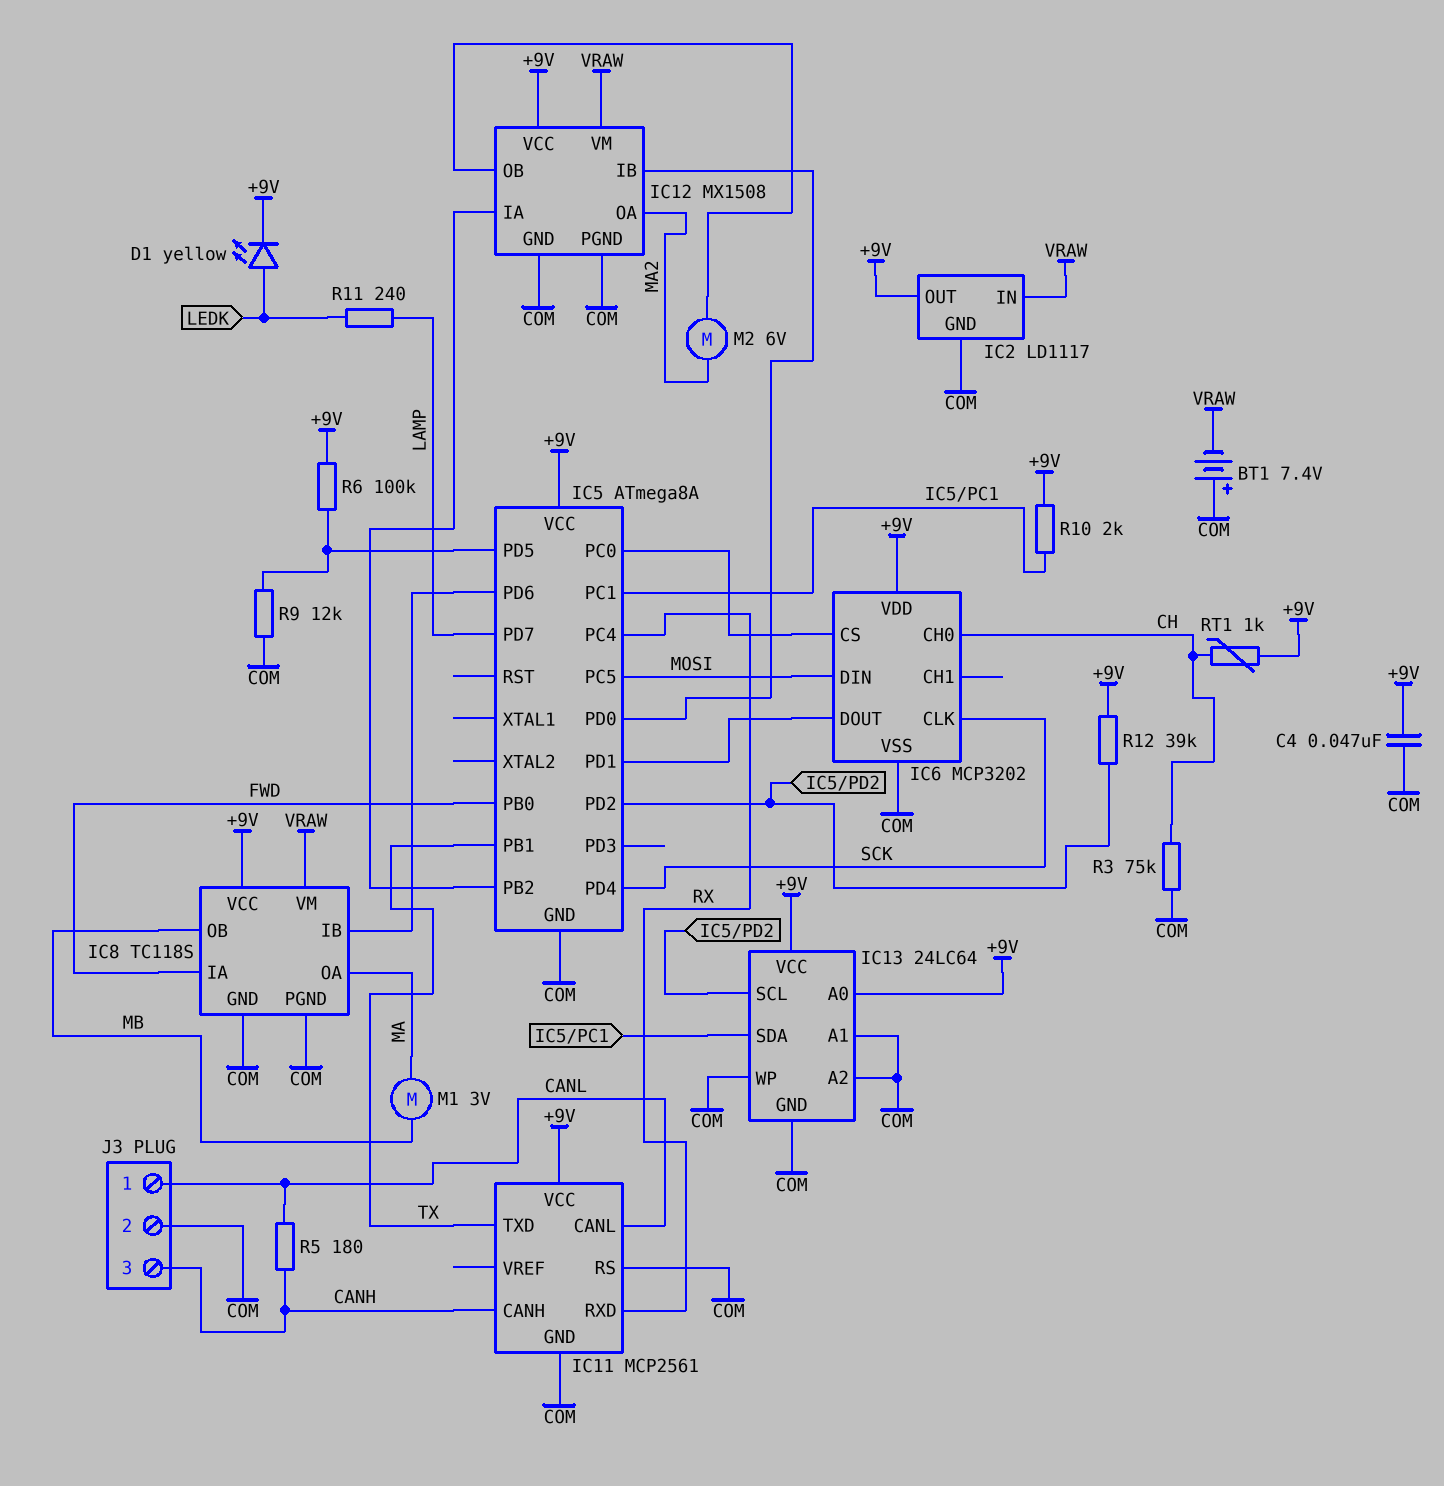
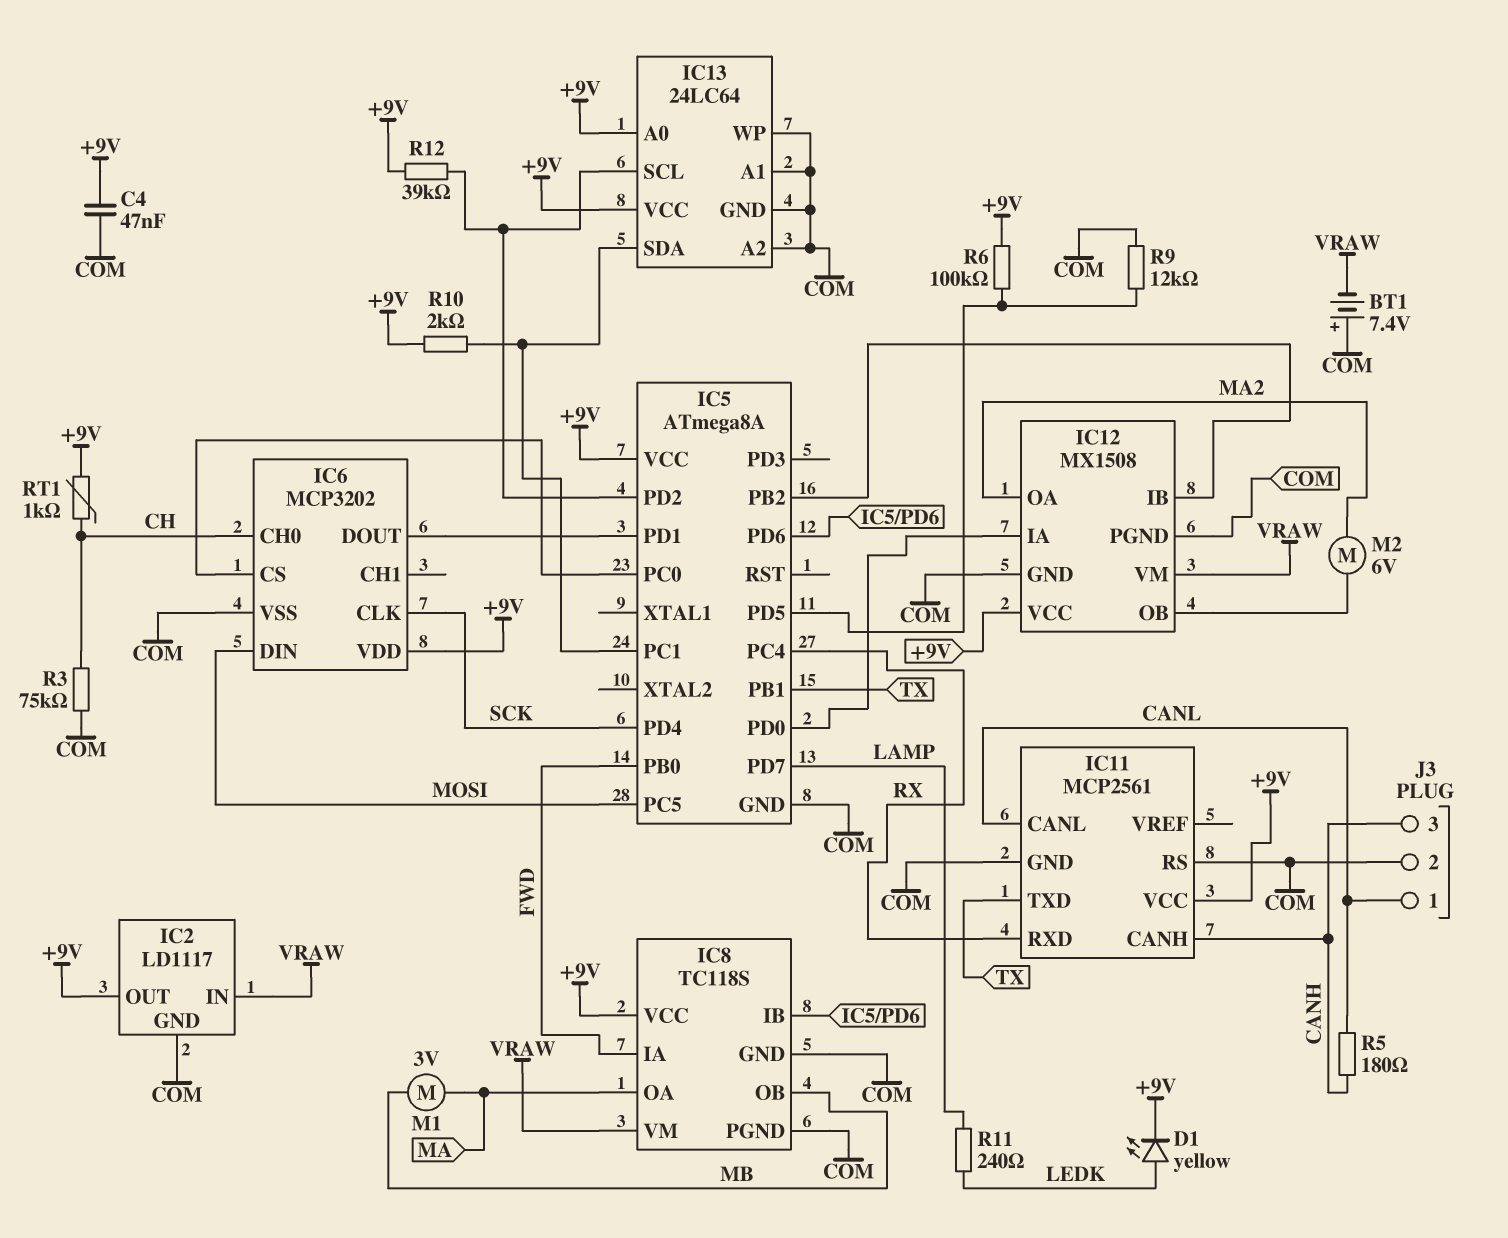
IC12 pin IA: IC5/PB2 -> IC5/PD0
IC12 pin IB: IC5/PD0 -> IC5/PB2

